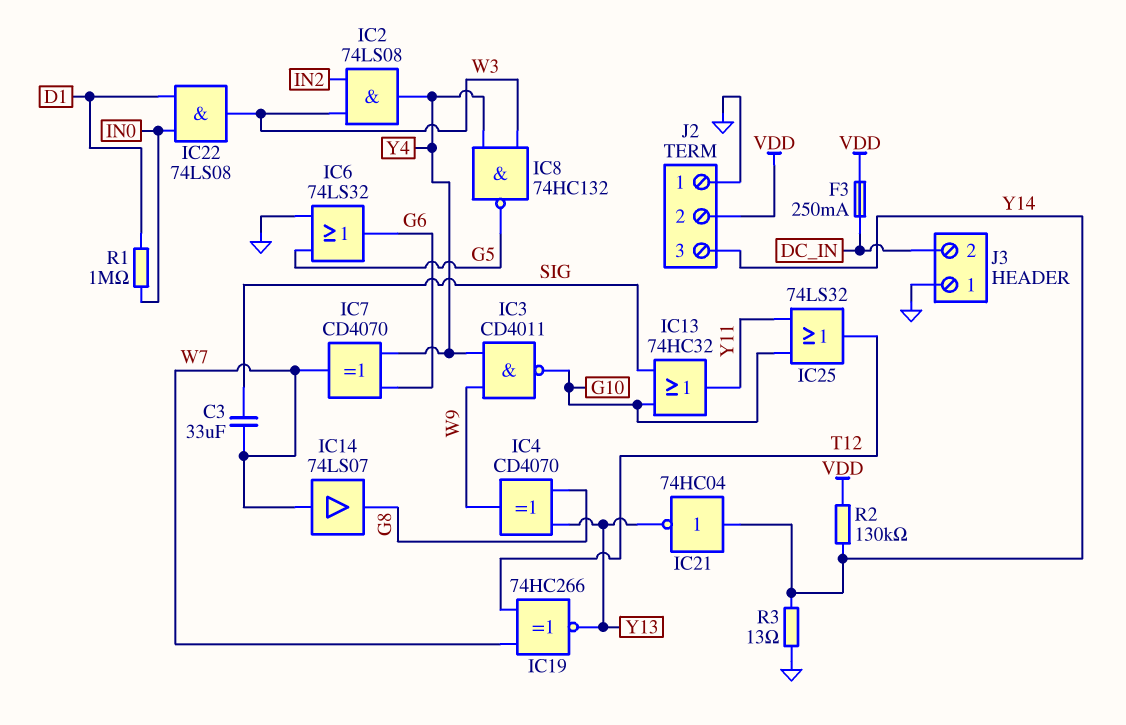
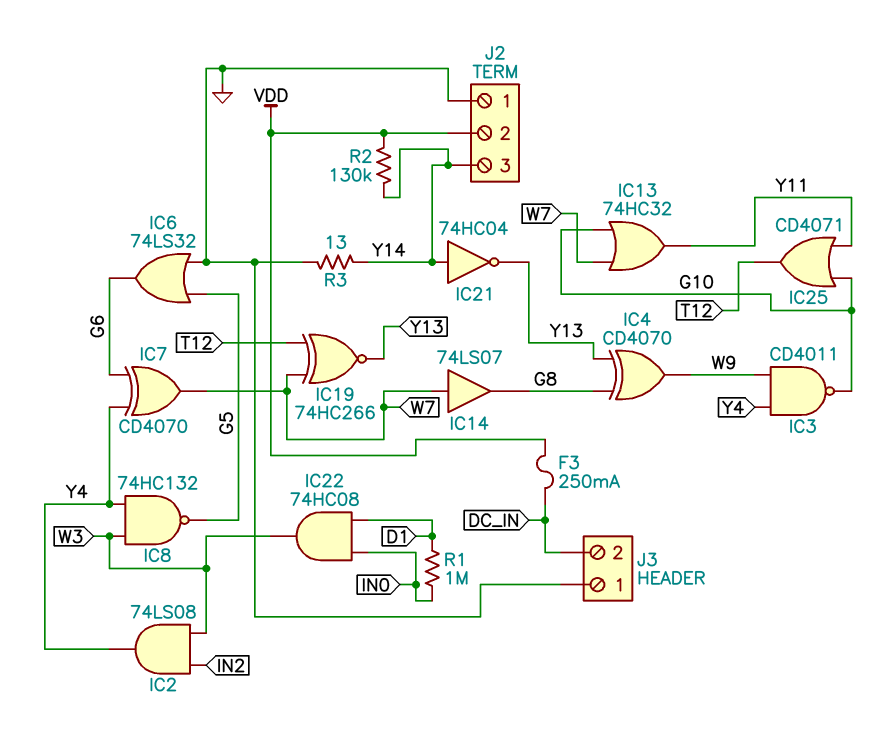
C3: 33uF (SIG, W7) -> none
IC13: OR 74HC32 (in G10, in SIG, out Y11) -> OR 74HC32 (in G10, in W7, out Y11)
IC22: AND 74LS08 (in D1, in IN0, out W3) -> AND 74HC08 (in D1, in IN0, out W3)
IC25: OR 74LS32 (in G10, in Y11, out T12) -> OR CD4071 (in G10, in Y11, out T12)

